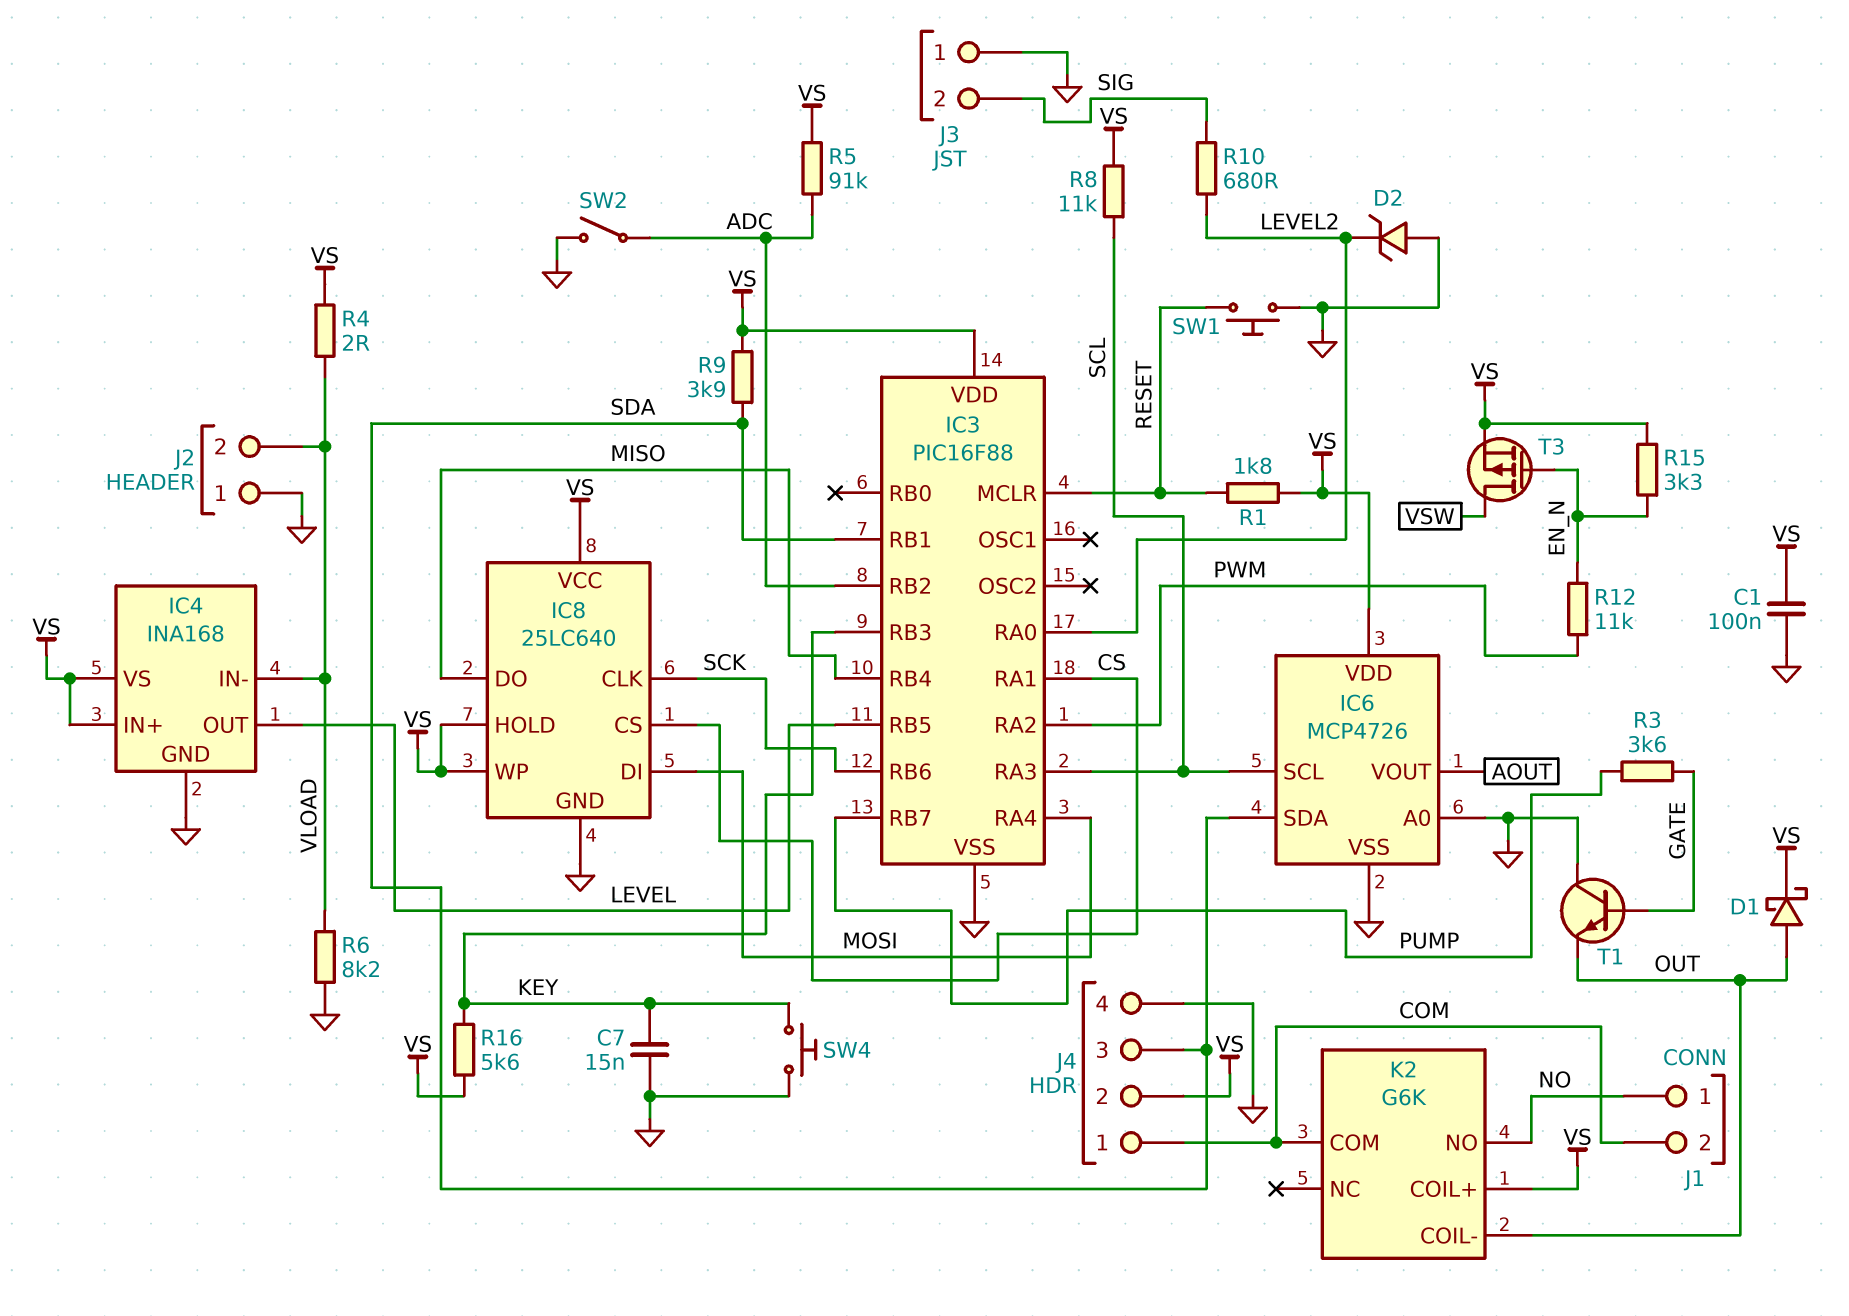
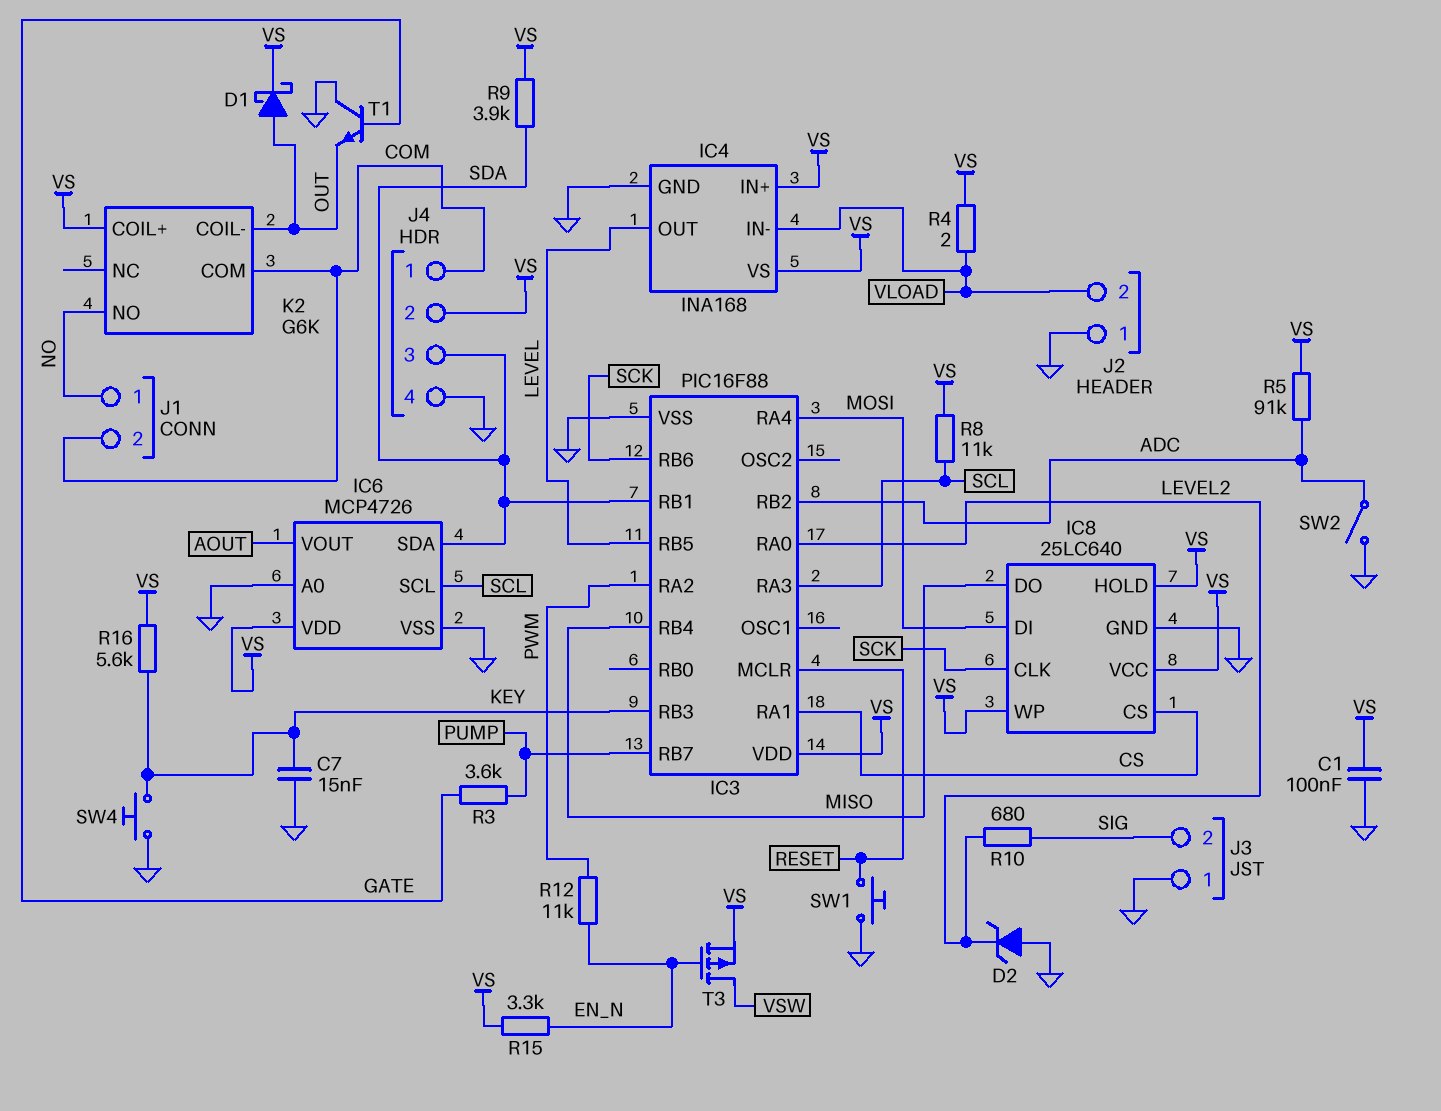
R1: 1.8k (RESET, VS) -> none
R6: 8.2k (GND, VLOAD) -> none

